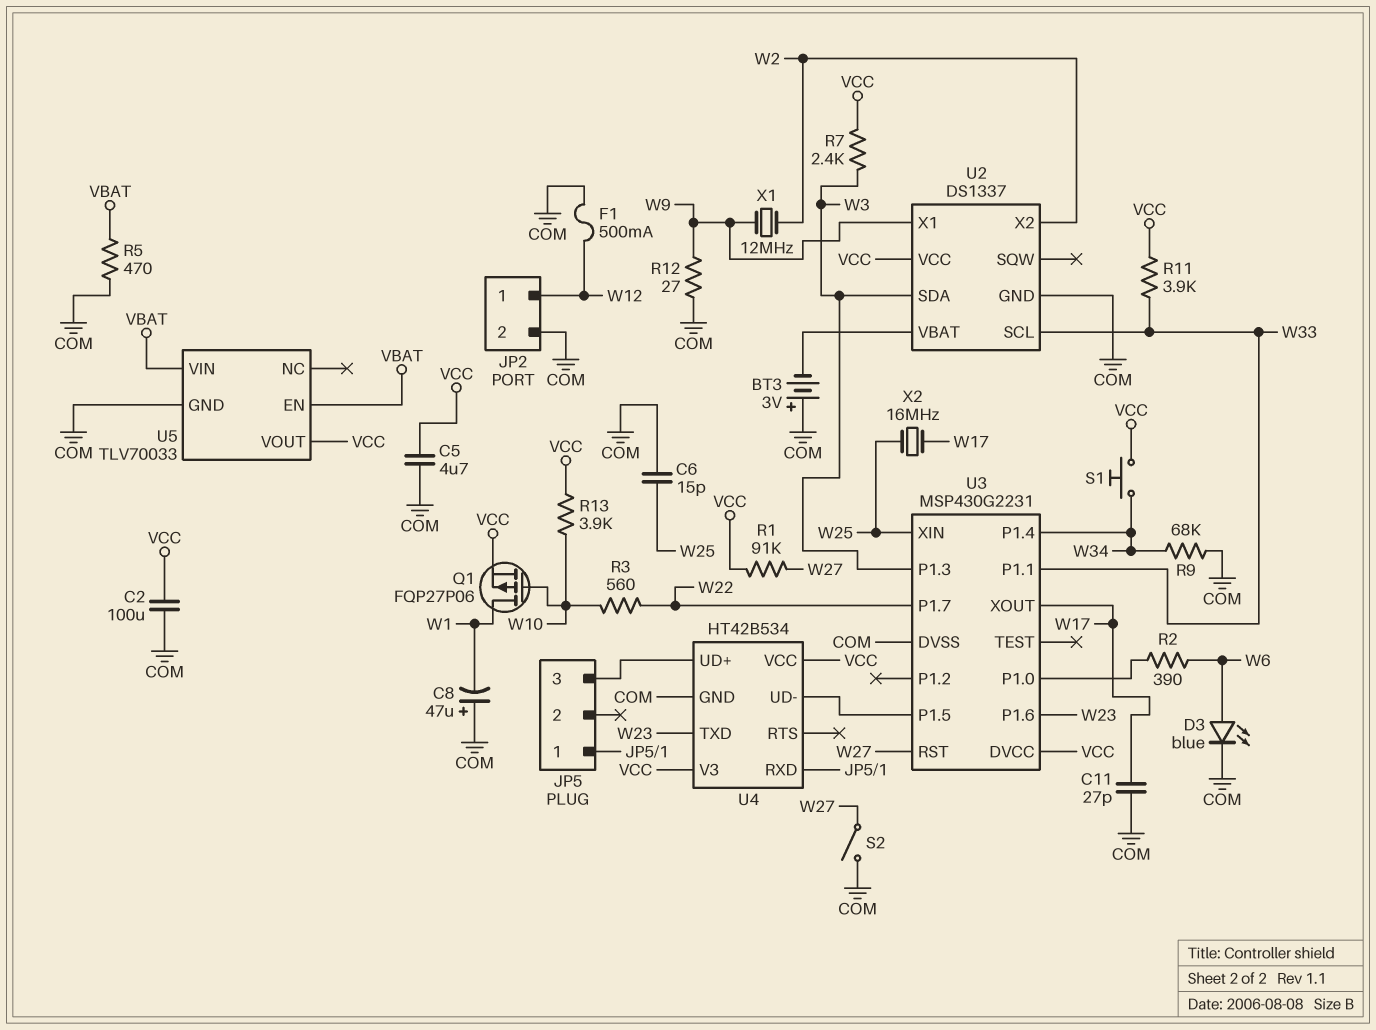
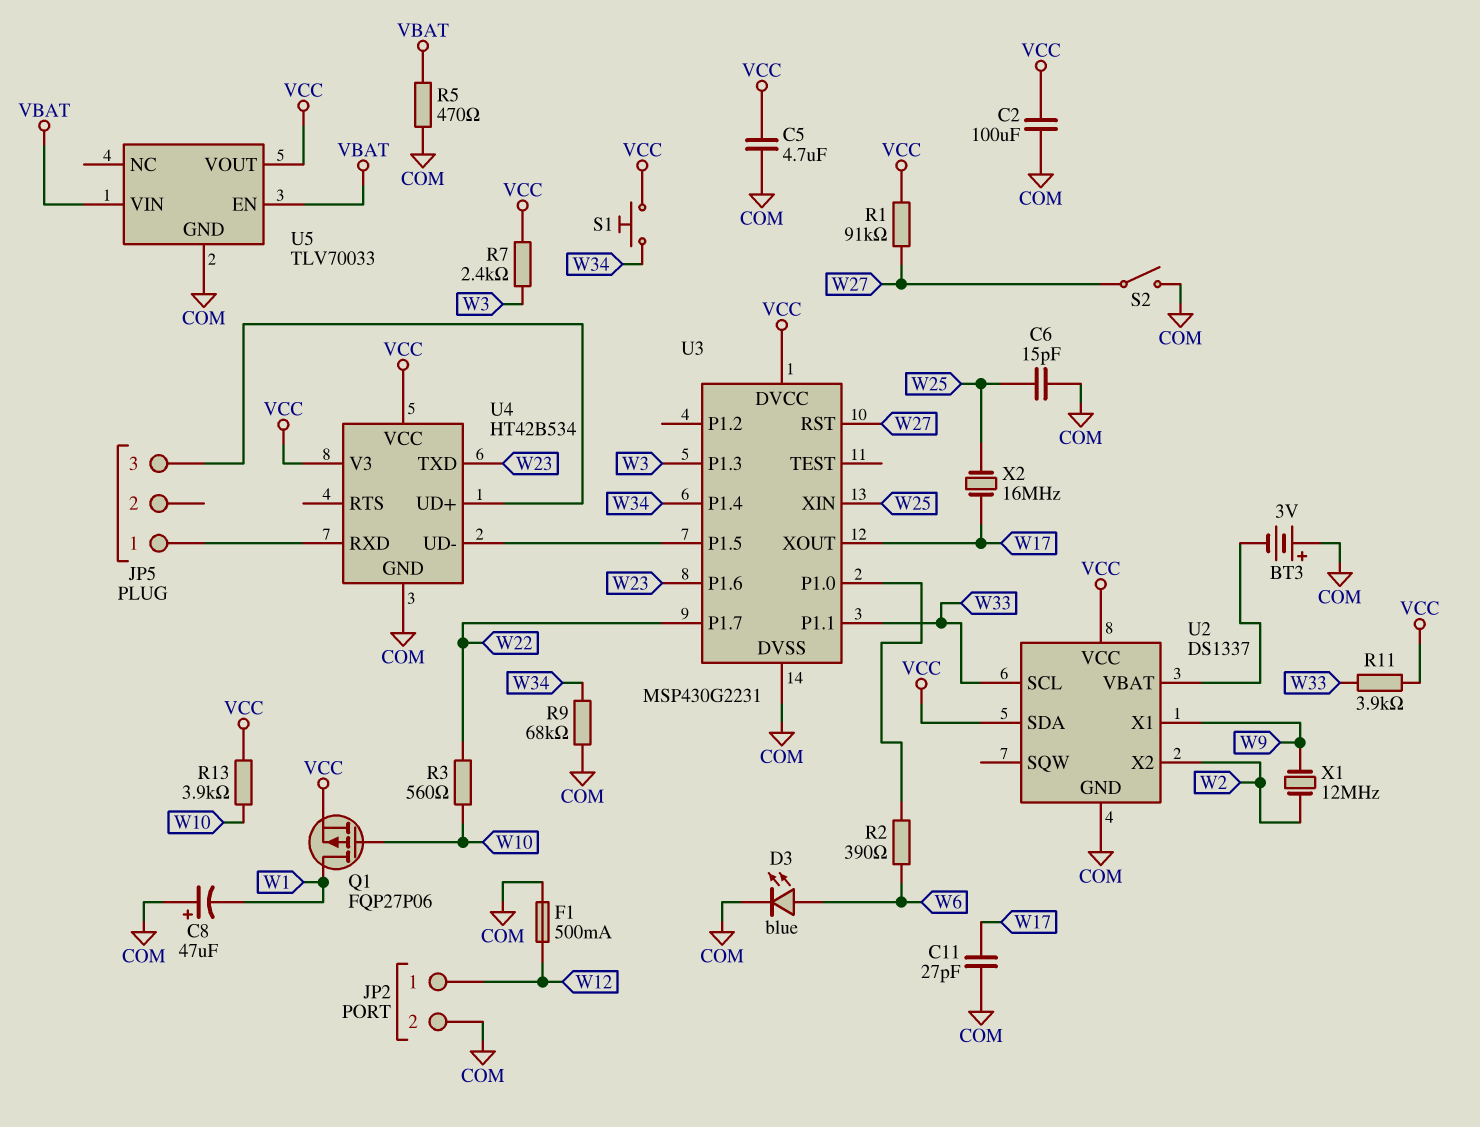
R12: 27 (COM, W9) -> none
U2 pin SDA: W3 -> VCC

